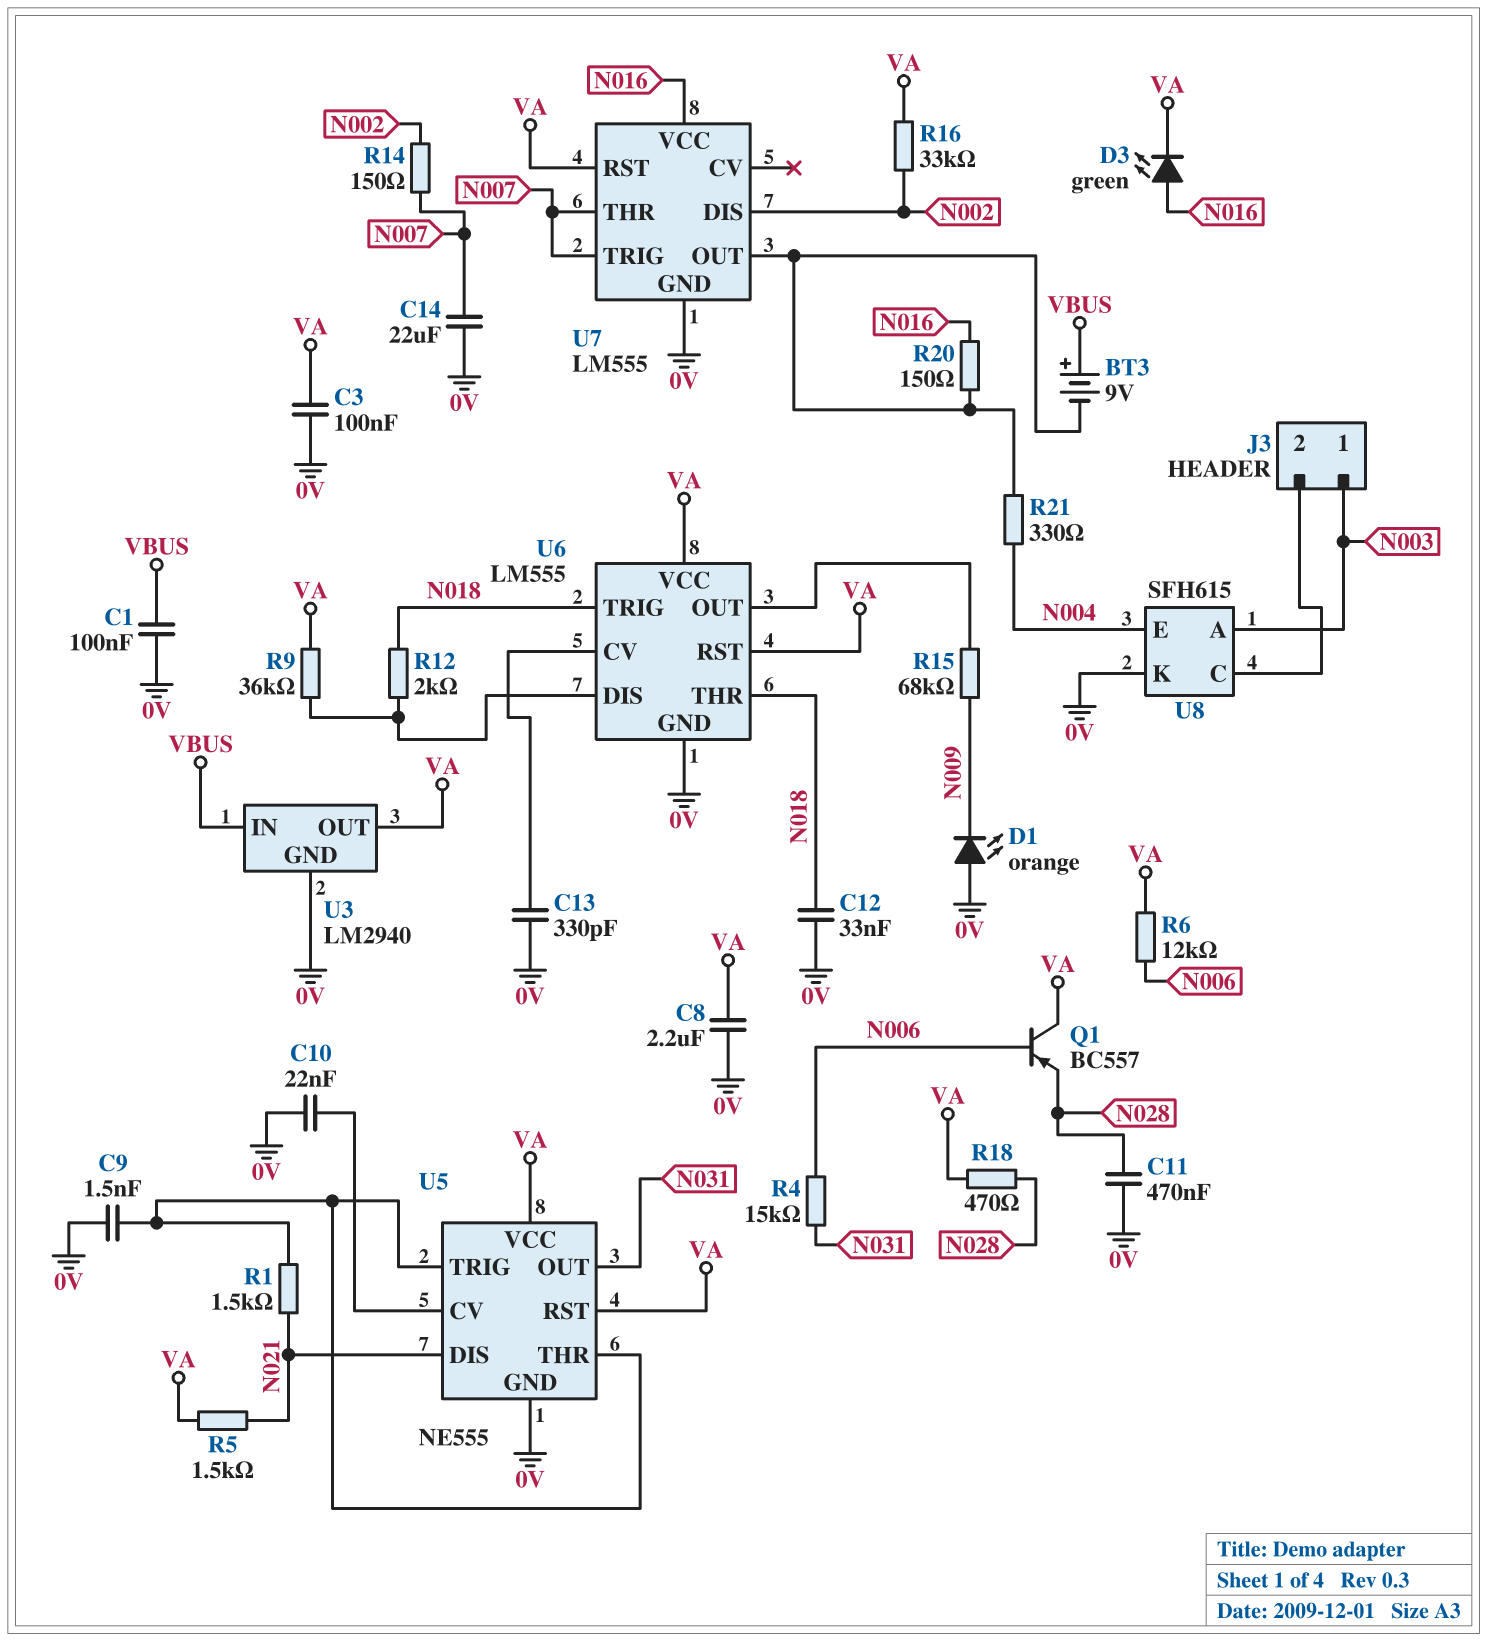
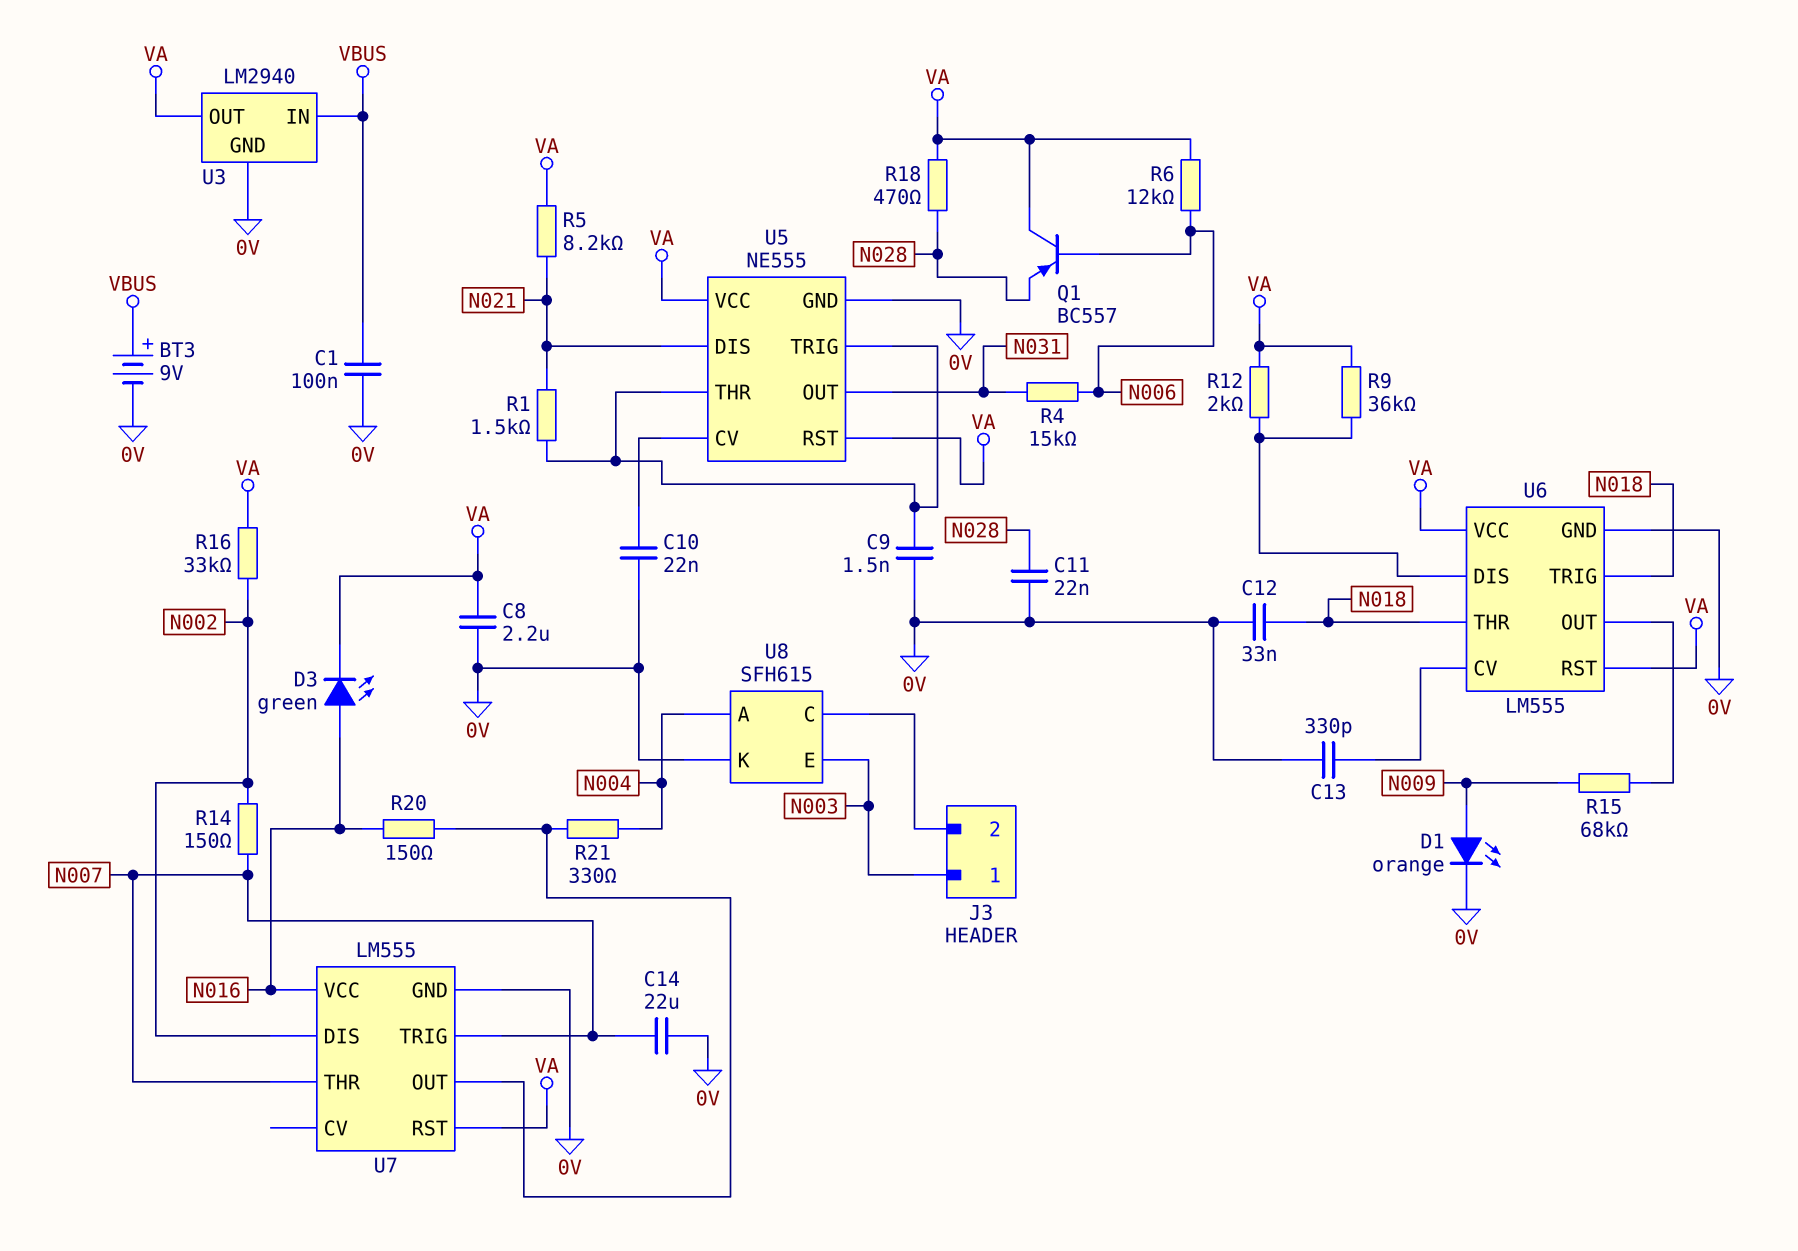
BT3: 9V (plus VBUS, minus U7/OUT) -> 9V (plus VBUS, minus 0V)
C3: 100nF (0V, VA) -> none
C11: 470nF (0V, N028) -> 22nF (0V, N028)
D1: LED orange (A 0V, K N009) -> LED orange (A N009, K 0V)
R5: 1.5k (N021, VA) -> 8.2k (N021, VA)
R12: 2k (N018, U6/DIS) -> 2k (U6/DIS, VA)
U8 pin A: N003 -> N004
U8 pin E: N004 -> N003

